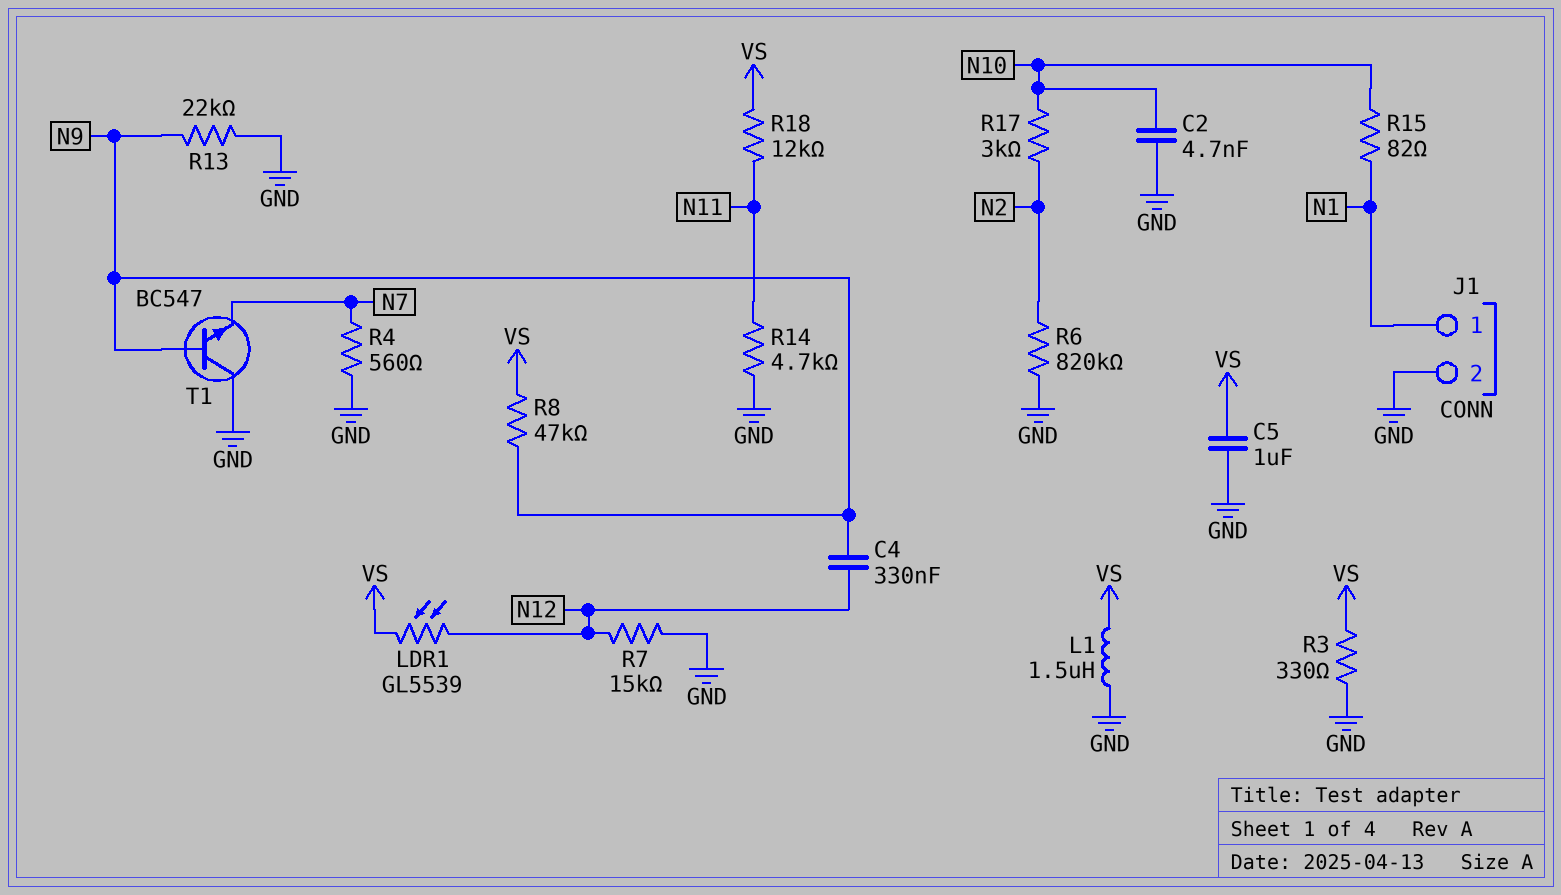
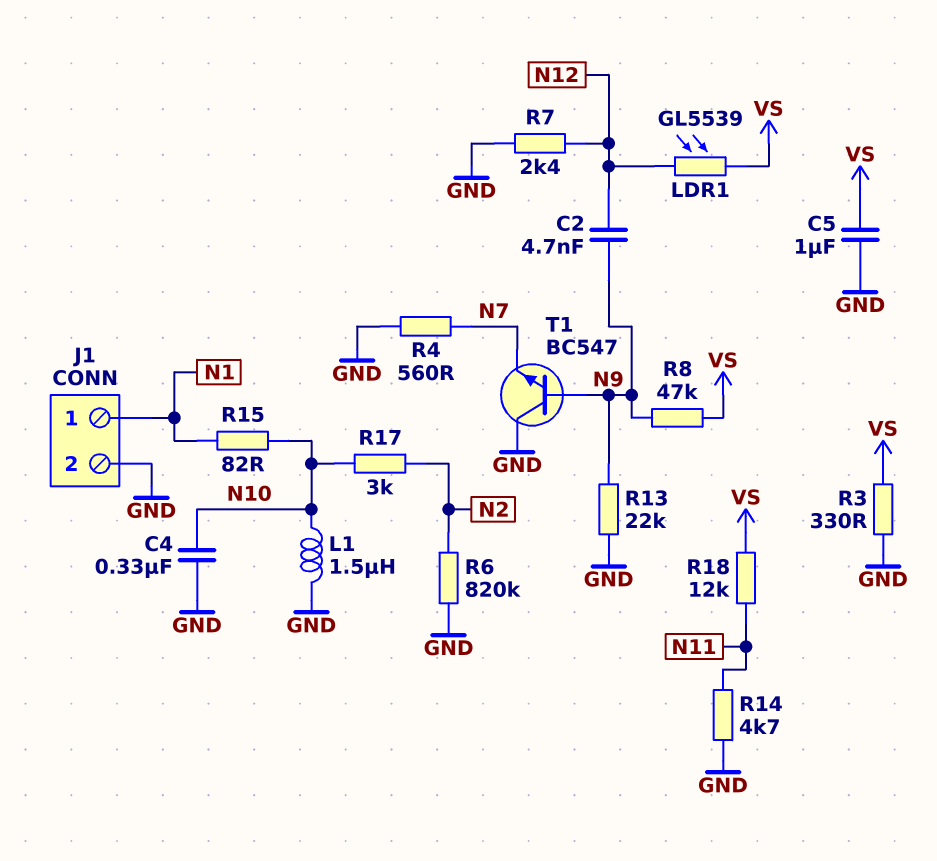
C2: 4.7nF (GND, N10) -> 4.7nF (N9, N12)
C4: 330nF (N9, N12) -> 330nF (GND, N10)
L1: 1.5uH (GND, VS) -> 1.5uH (GND, N10)
R7: 15k (GND, N12) -> 2.4k (GND, N12)

